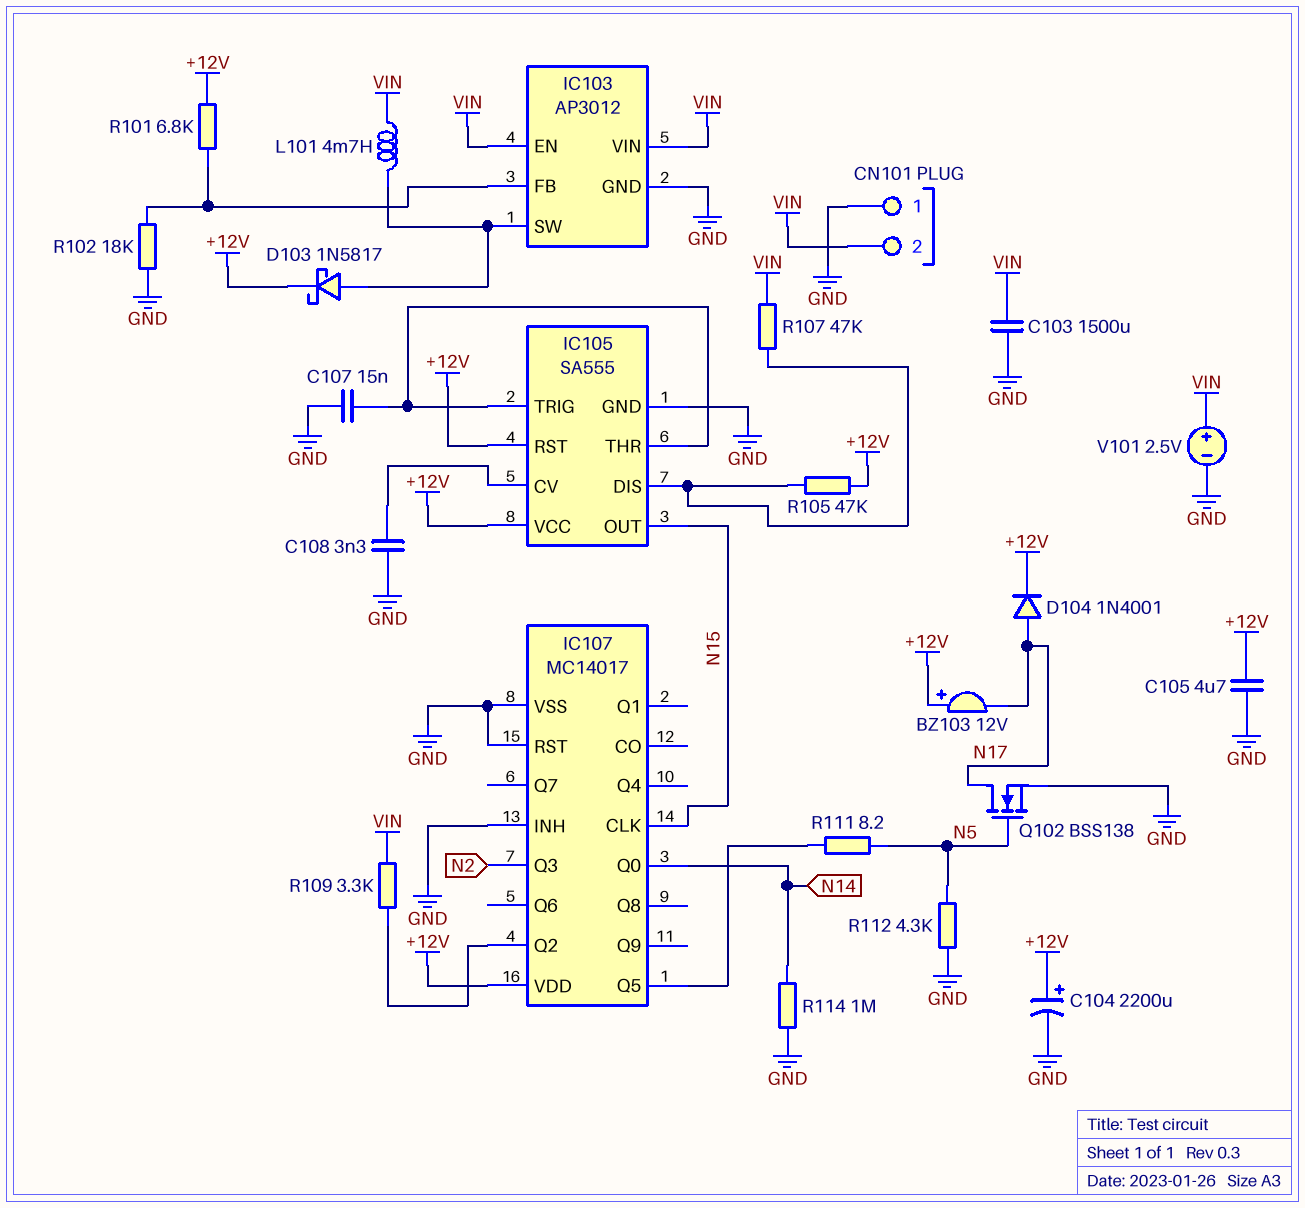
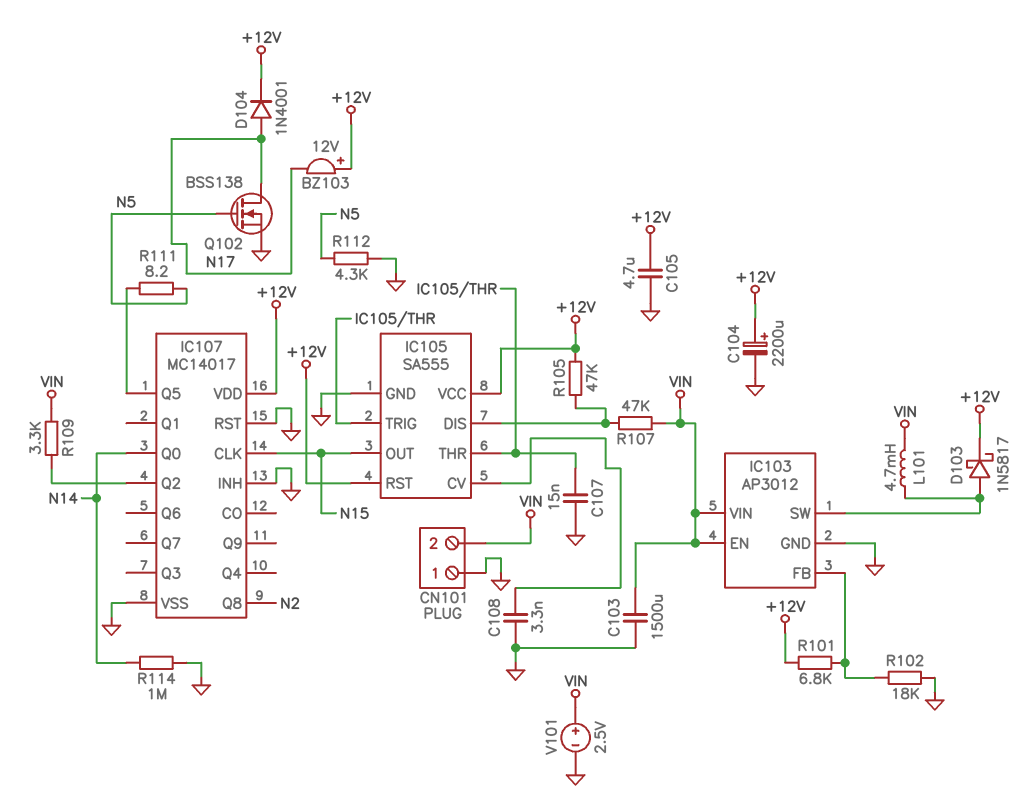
IC107 pin Q3: N2 -> none
IC107 pin Q8: none -> N2

